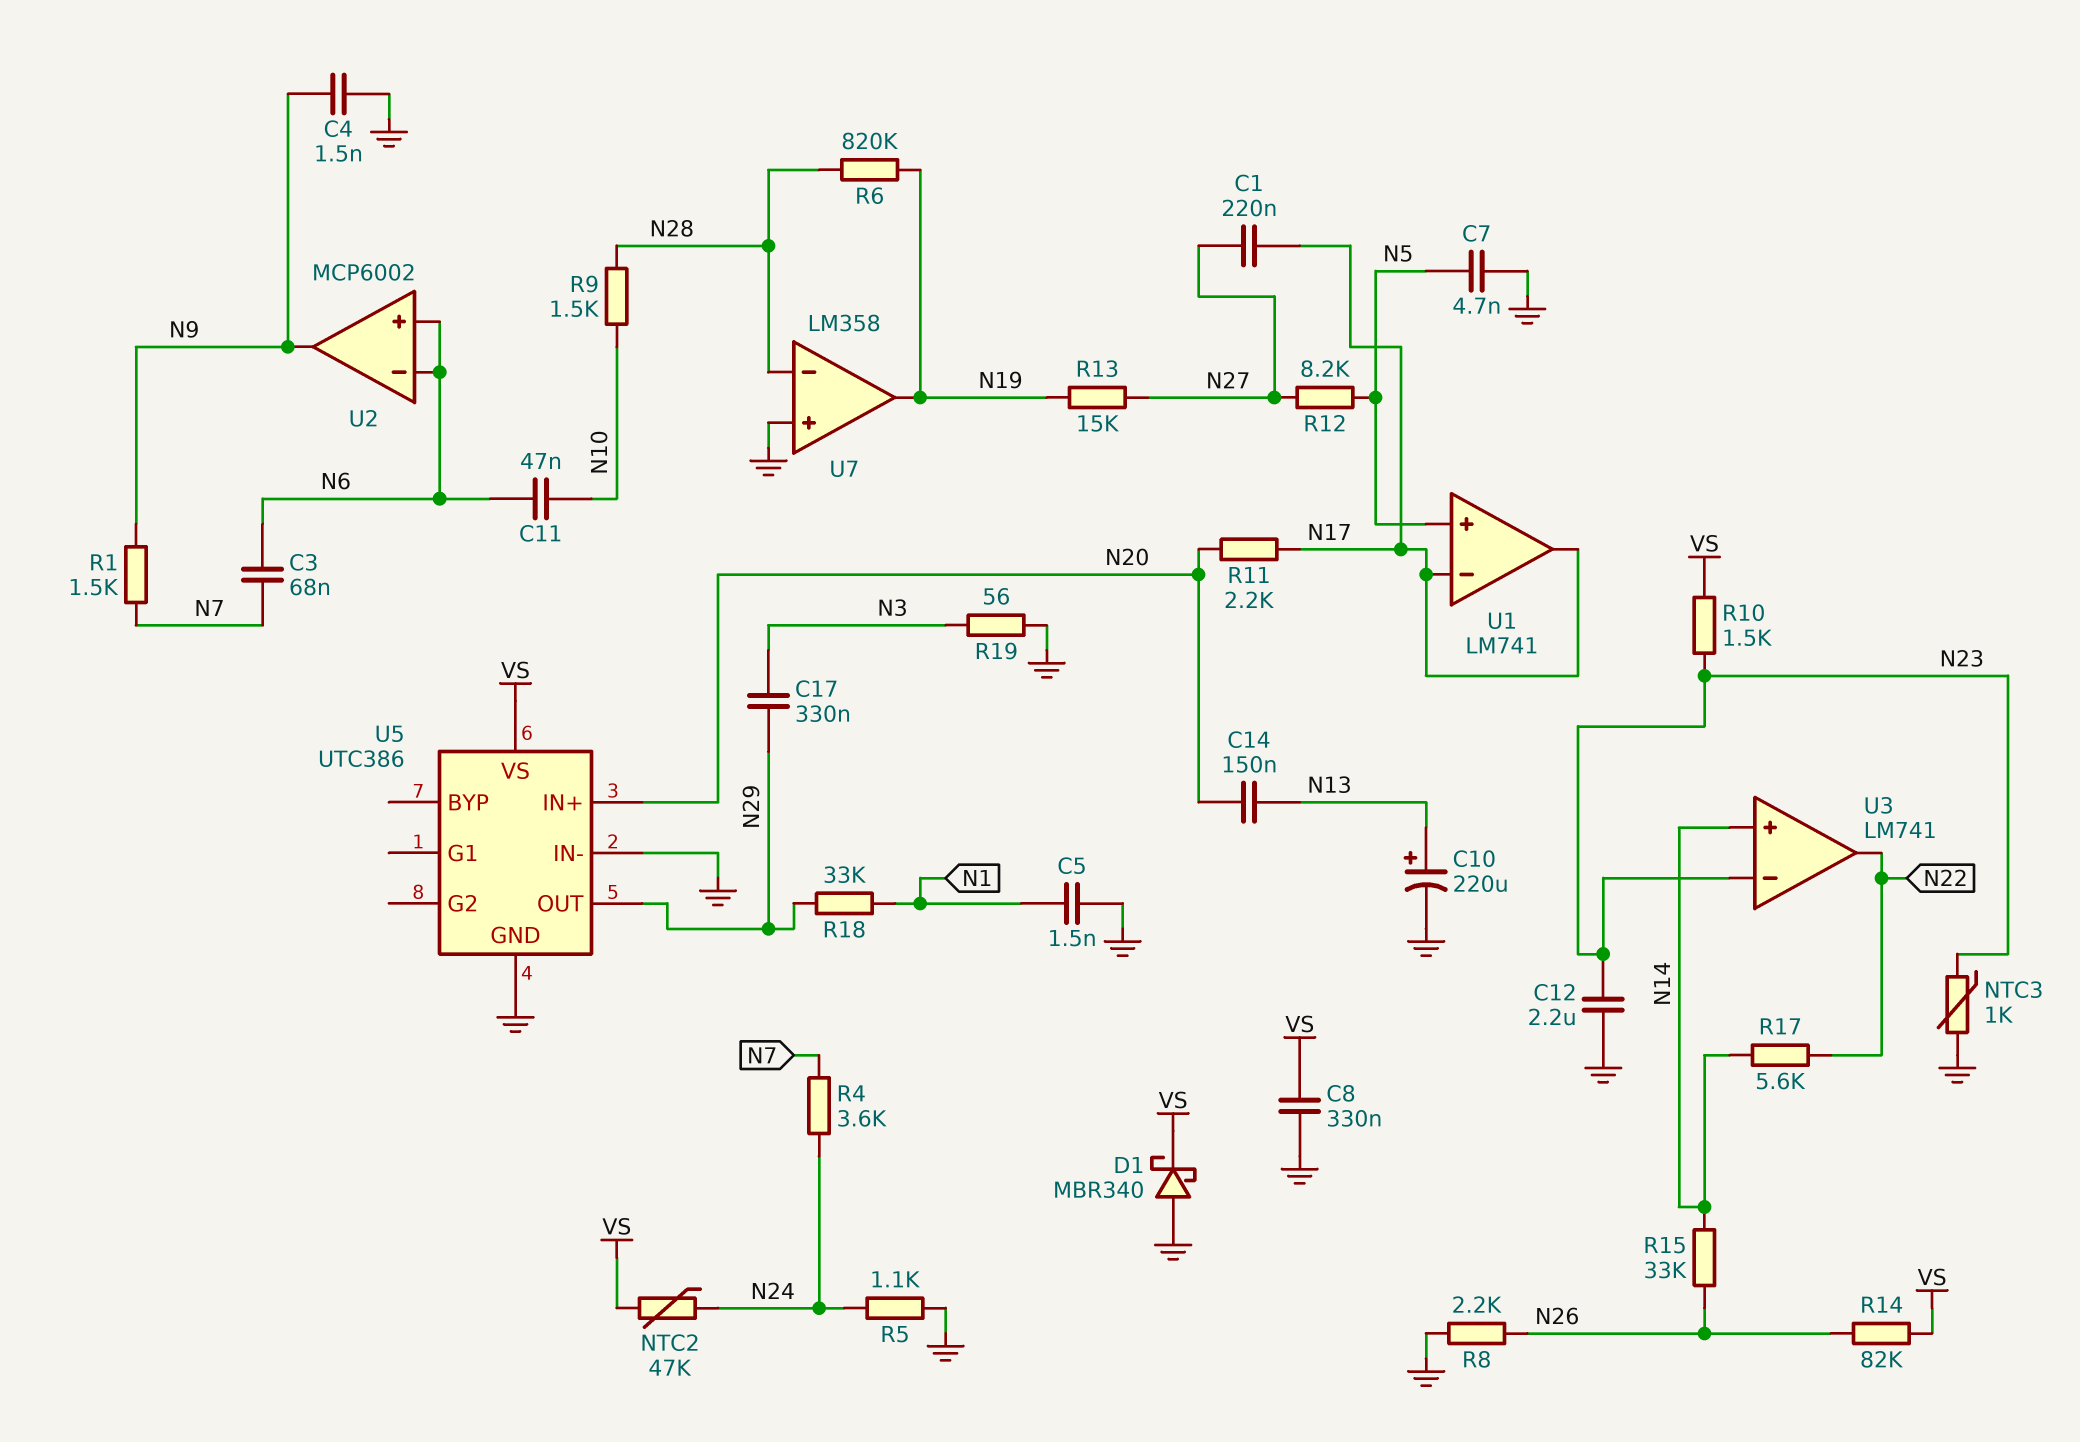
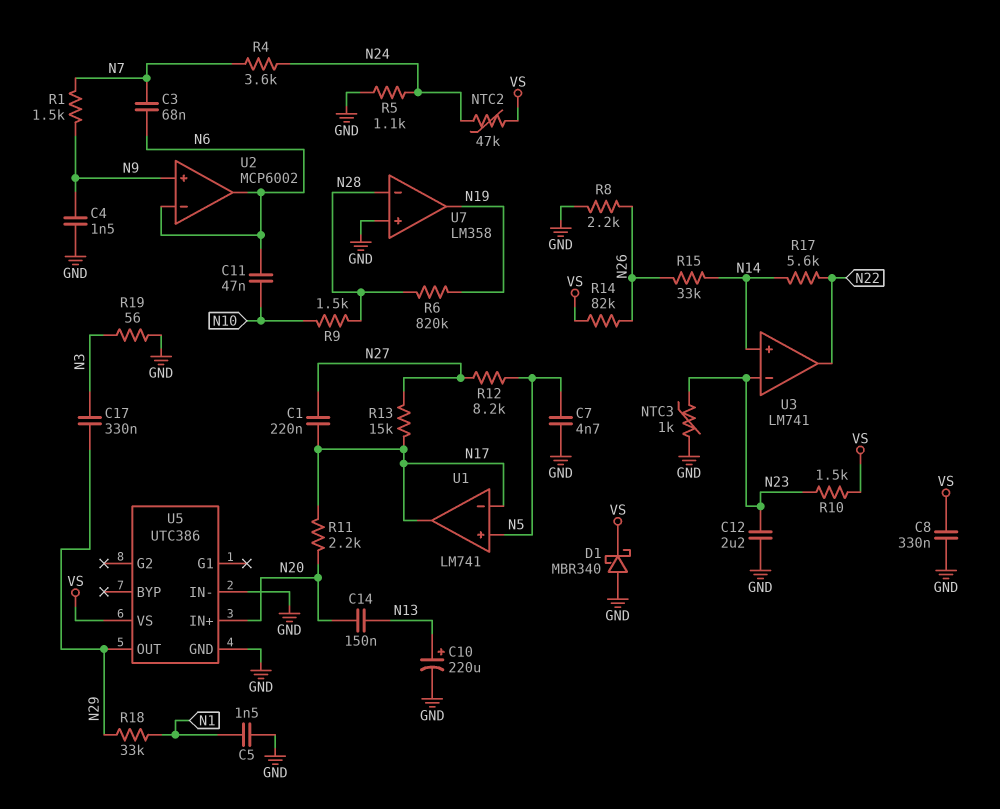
R13: 15k (N19, N27) -> 15k (N17, N27)
U2 pin in+: N6 -> N9
U2 pin out: N9 -> N6

